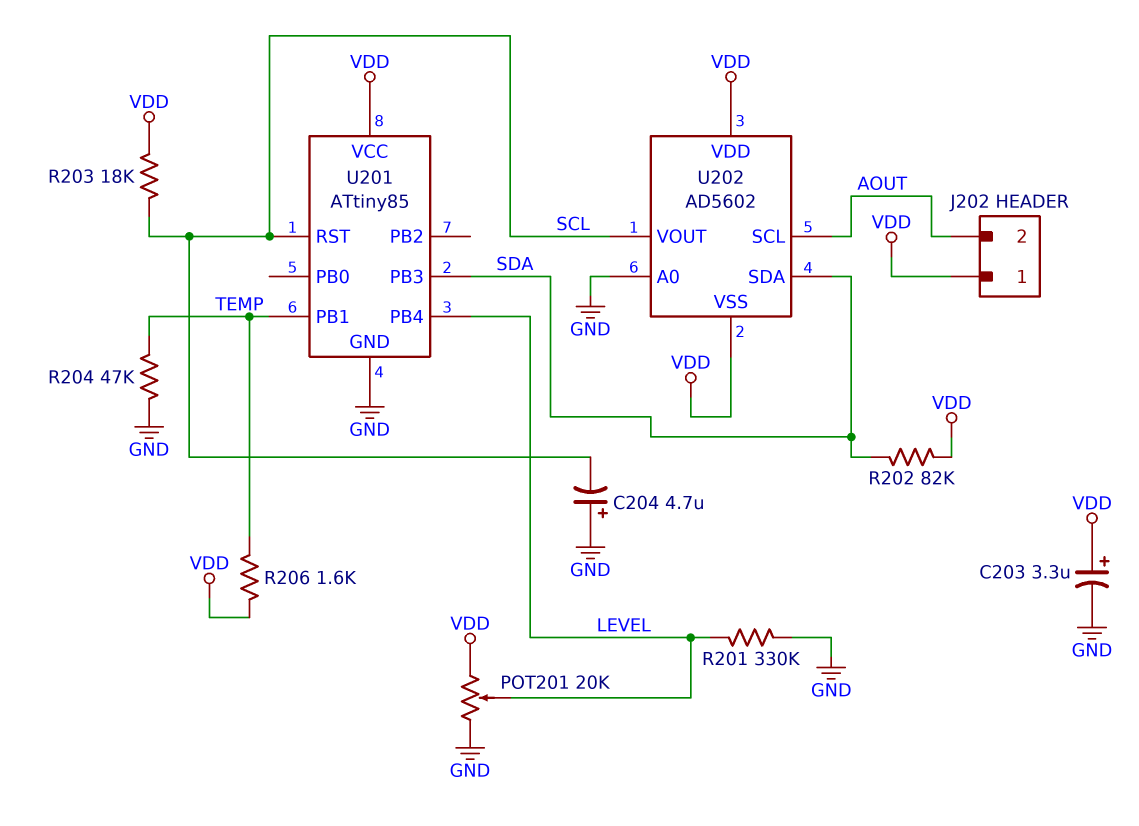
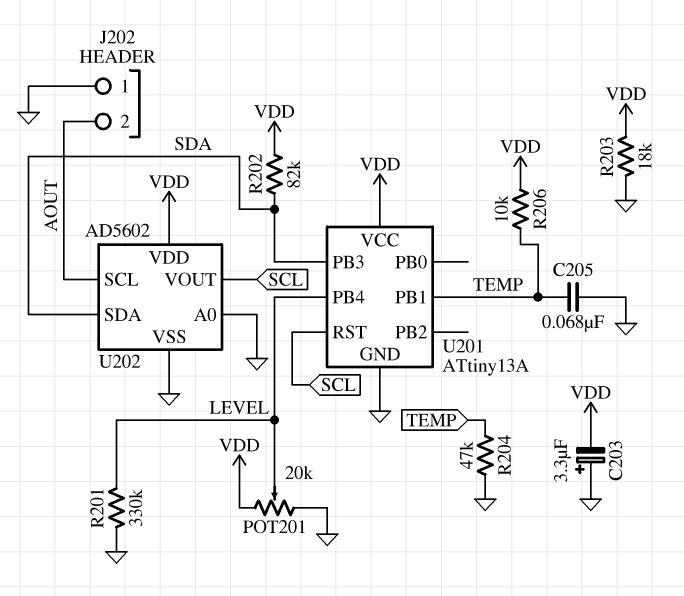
C203: 3.3uF (plus VDD, minus GND) -> 3.3uF (plus GND, minus VDD)
C204: 4.7uF (plus GND, minus SCL) -> none
C205: none -> 68nF (GND, TEMP)
J202 pin 1: VDD -> GND
R203: 18k (SCL, VDD) -> 18k (GND, VDD)
R206: 1.6k (TEMP, VDD) -> 10k (TEMP, VDD)
U201: ATtiny85 -> ATtiny13A
U202 pin VSS: VDD -> GND

